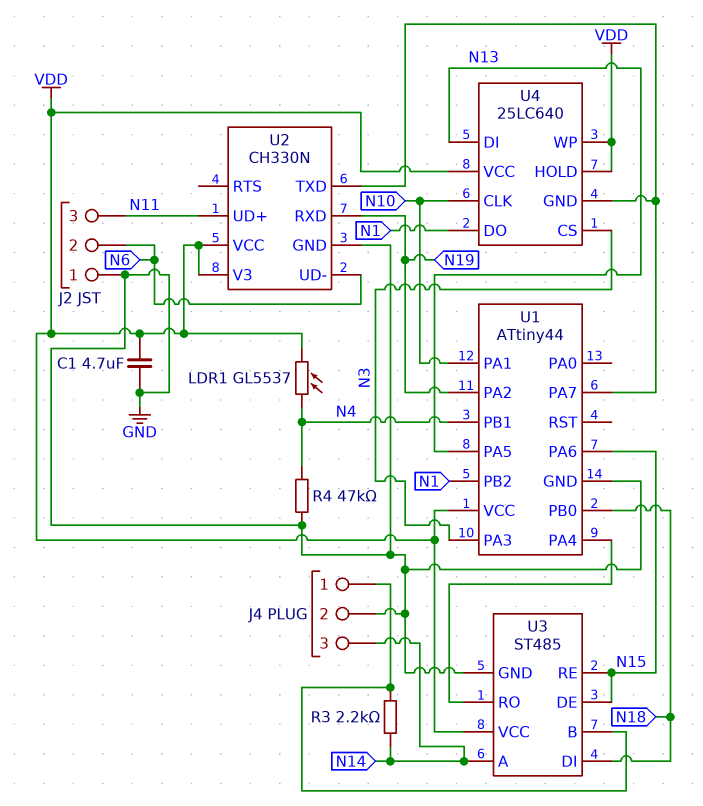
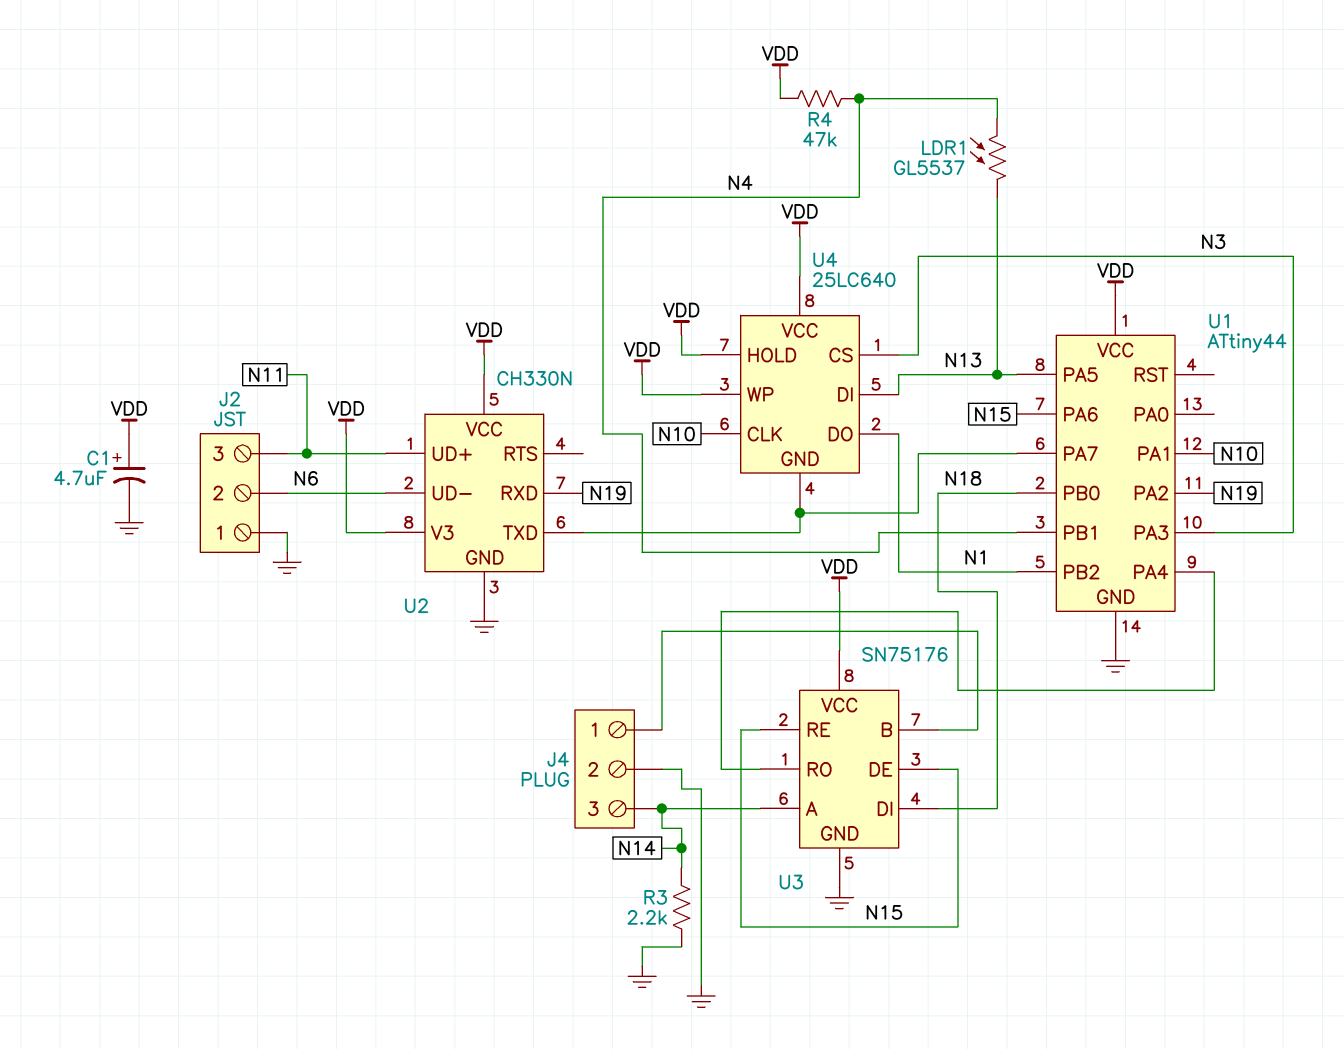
C1: 4.7uF (GND, VDD) -> 4.7uF (plus VDD, minus GND)
LDR1: GL5537 (N4, VDD) -> GL5537 (N4, N13)
R3: 2.2k (J4/1, N14) -> 2.2k (GND, N14)
R4: 47k (GND, N4) -> 47k (N4, VDD)
U3: ST485 -> SN75176

